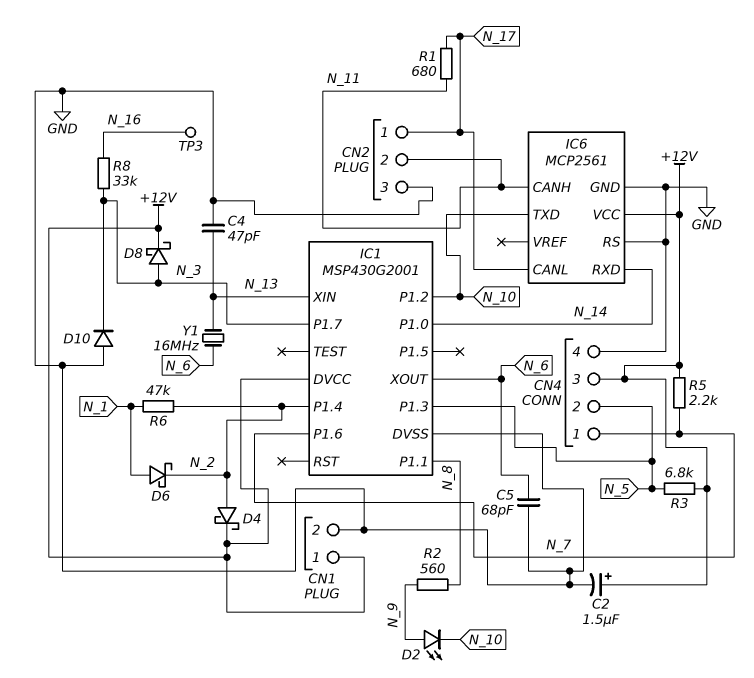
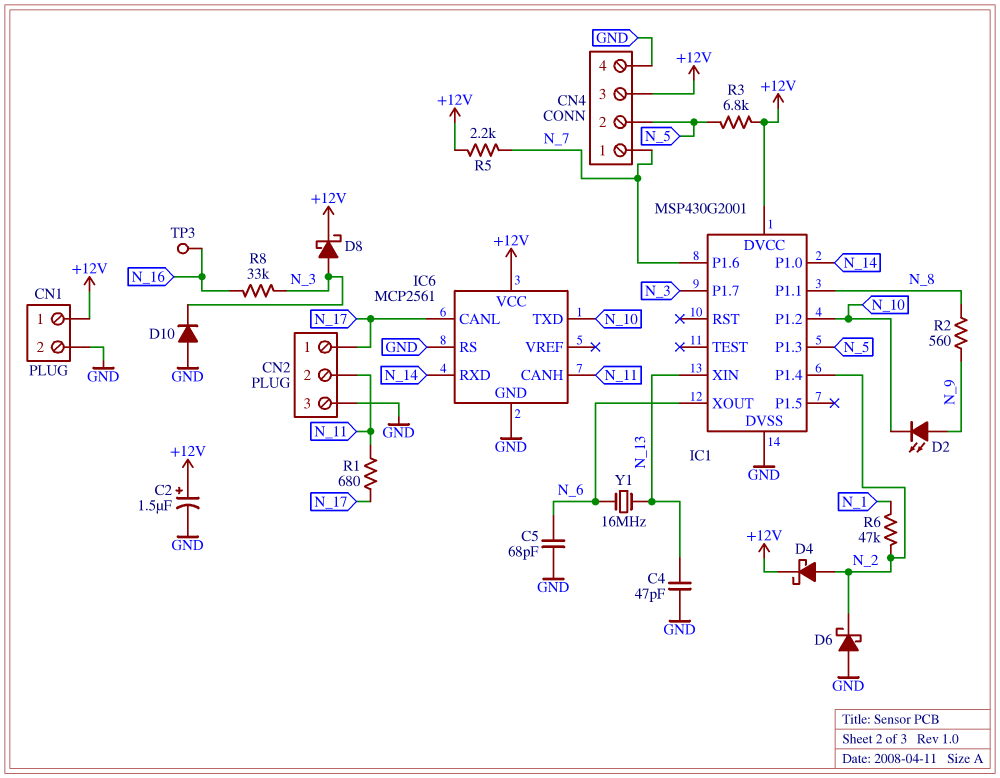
D6: schottky (A N_1, K N_2) -> schottky (A GND, K N_2)

